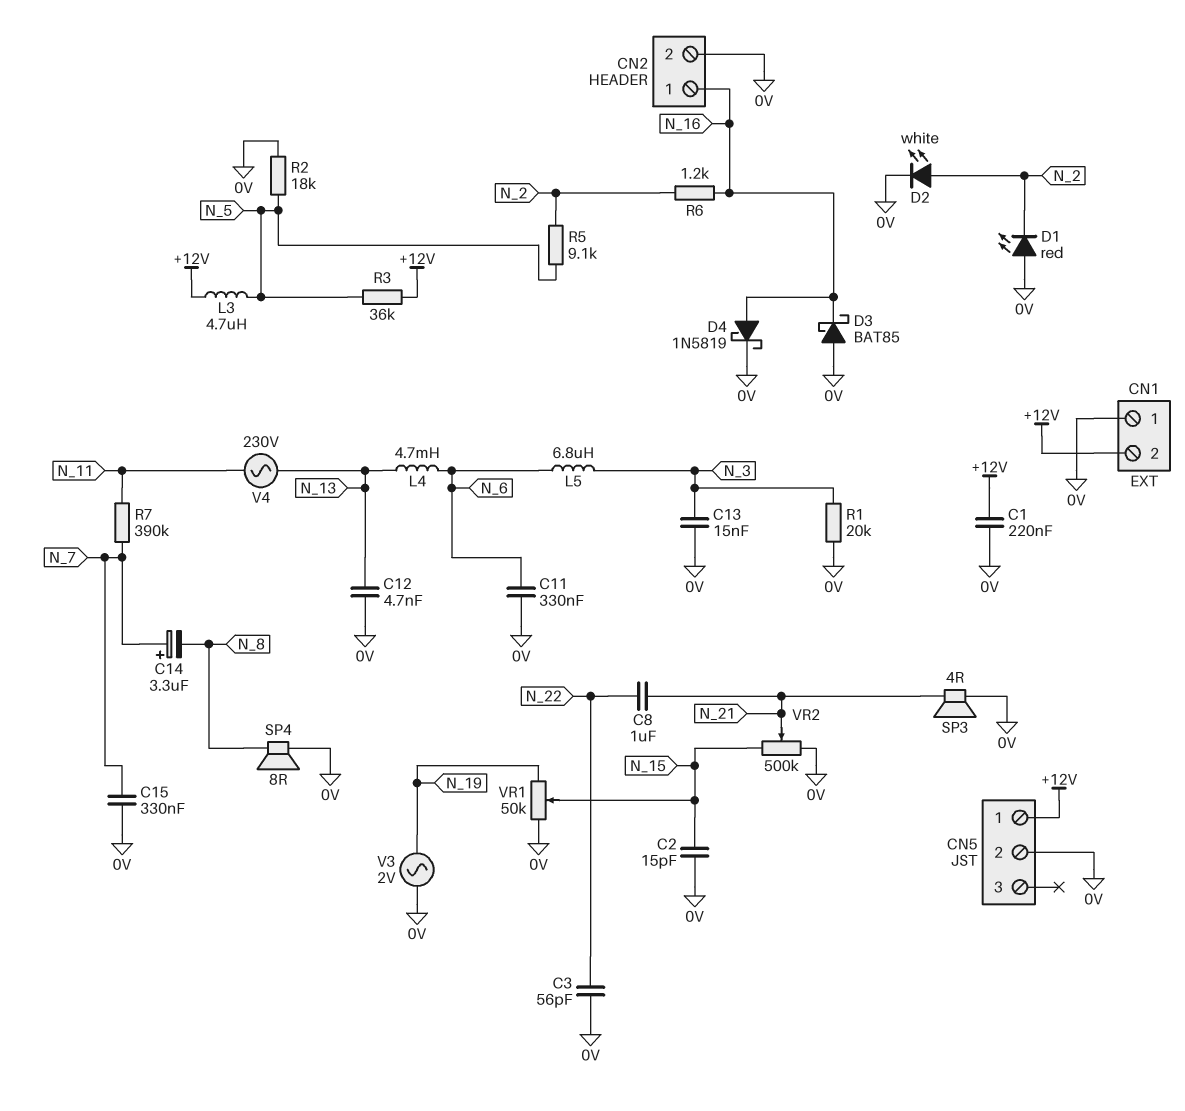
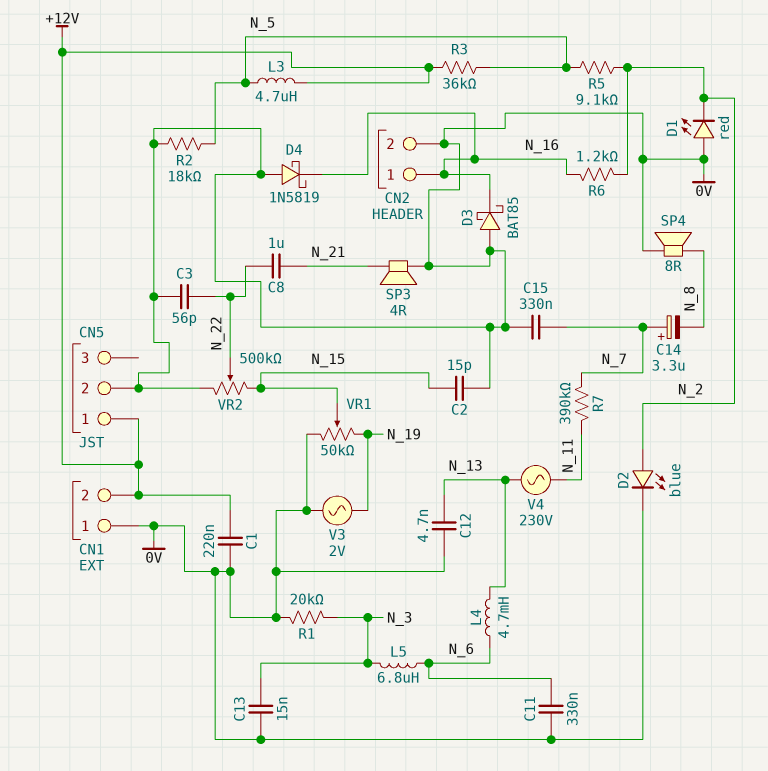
D2: LED white (A N_2, K 0V) -> LED blue (A N_2, K 0V)
D4: schottky 1N5819 (A N_16, K 0V) -> schottky 1N5819 (A 0V, K N_16)
VR2: 500k (0V, N_15, wiper N_21) -> 500k (0V, N_15, wiper N_22)

